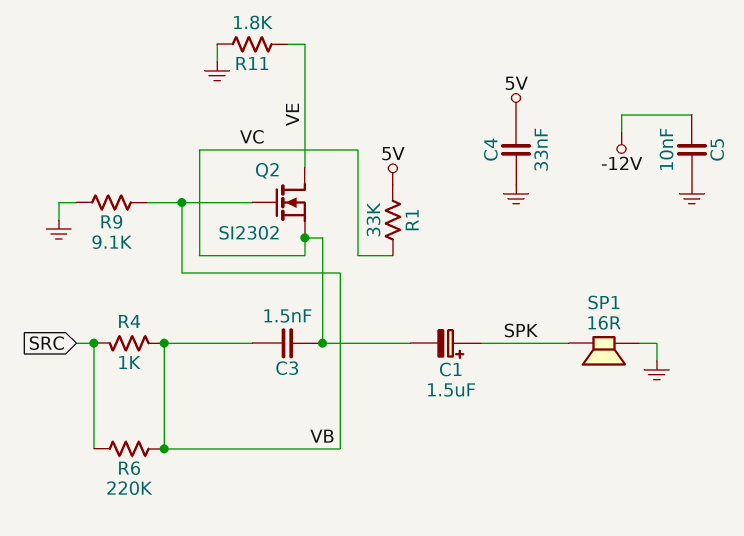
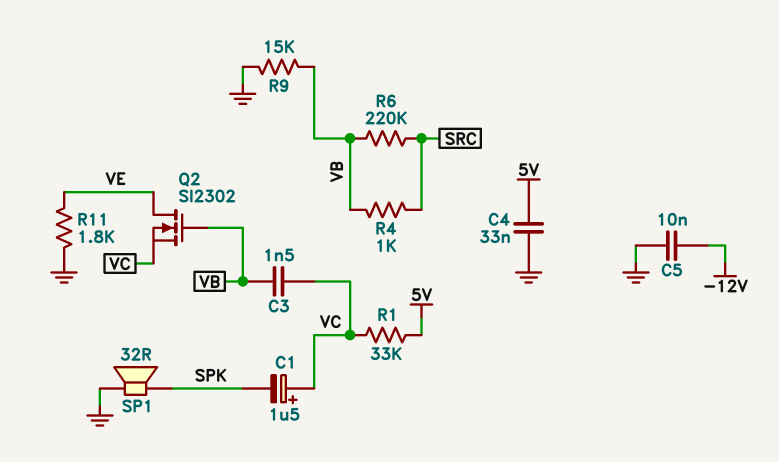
C1: 1.5uF (plus SPK, minus VC) -> 1.5uF (plus VC, minus SPK)
R9: 9.1k (GND, VB) -> 15k (GND, VB)
SP1: speaker 16R (GND, SPK) -> speaker 32R (GND, SPK)

